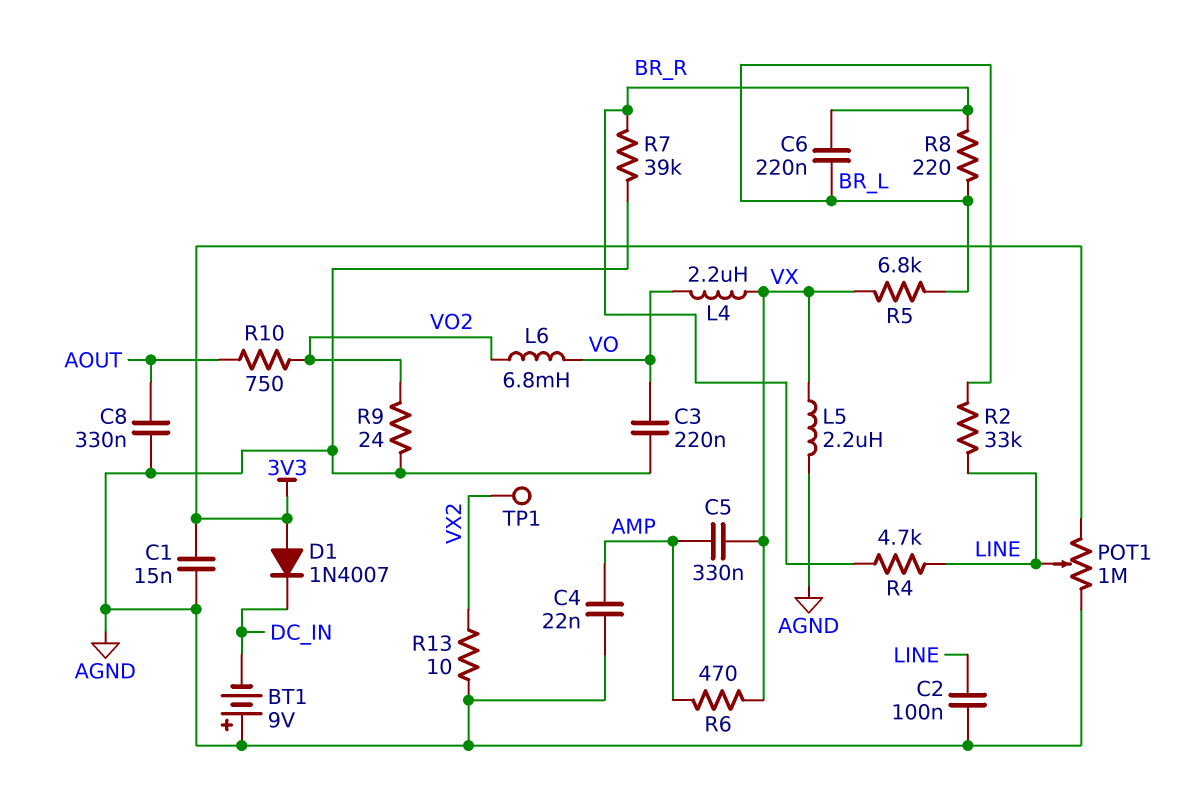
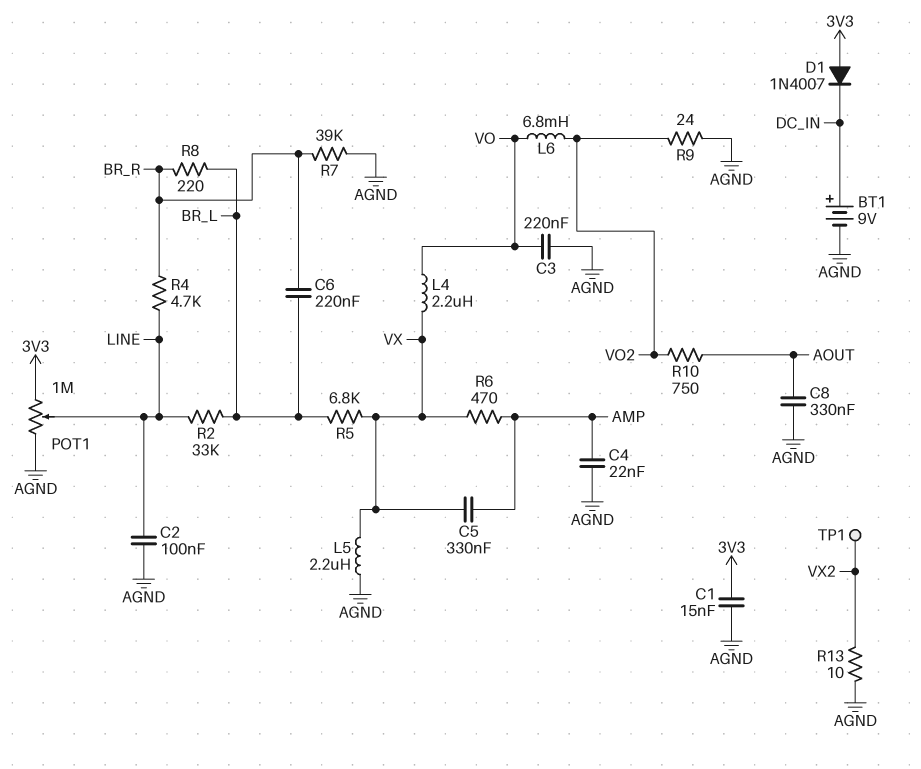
BT1: 9V (plus AGND, minus DC_IN) -> 9V (plus DC_IN, minus AGND)

